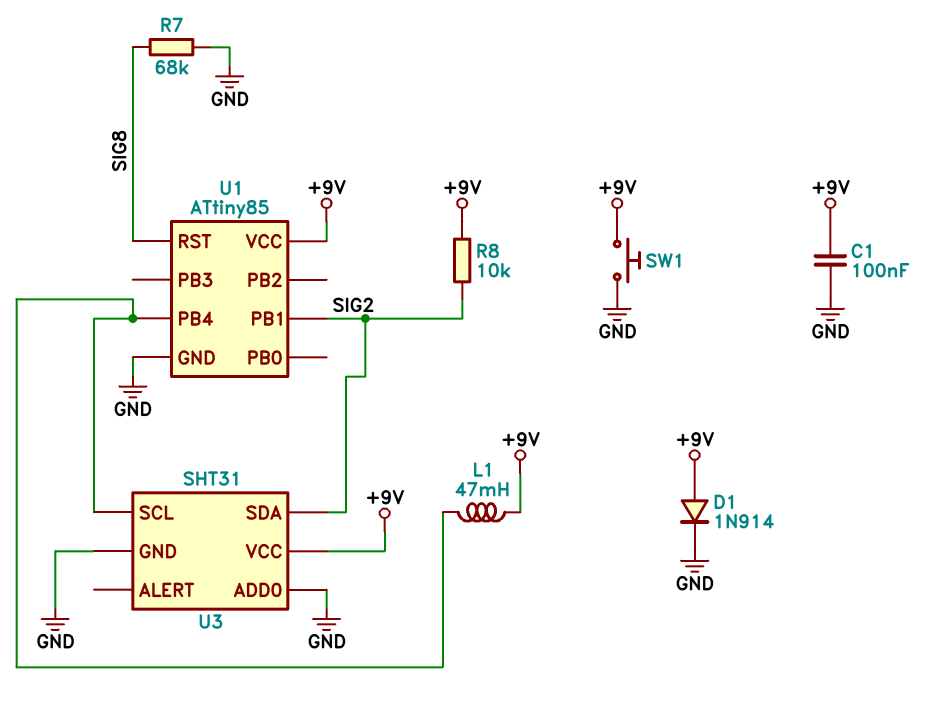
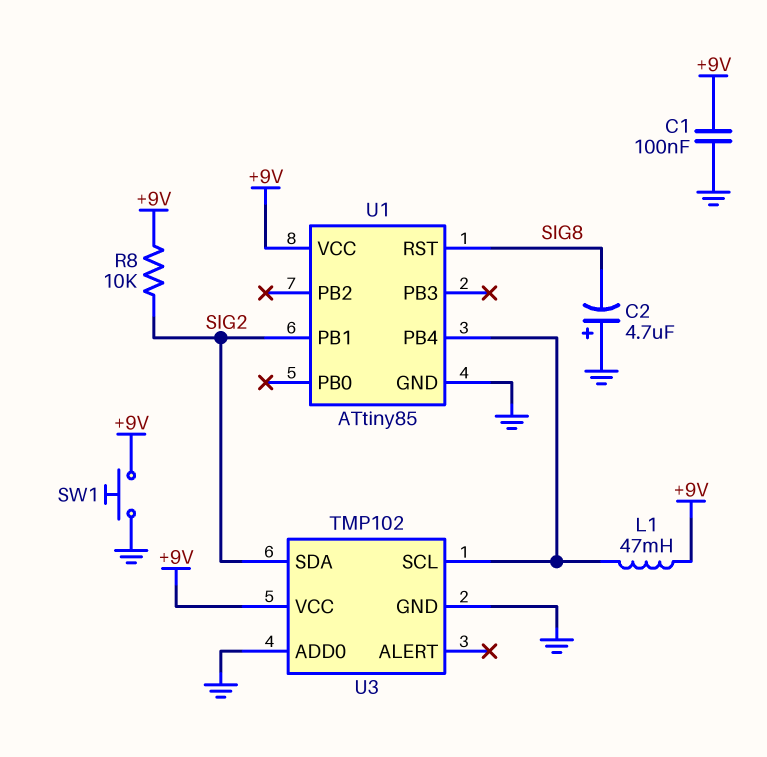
C2: none -> 4.7uF (plus GND, minus SIG8)
D1: diode 1N914 (A +9V, K GND) -> none
R7: 68k (GND, SIG8) -> none
U3: SHT31 -> TMP102

